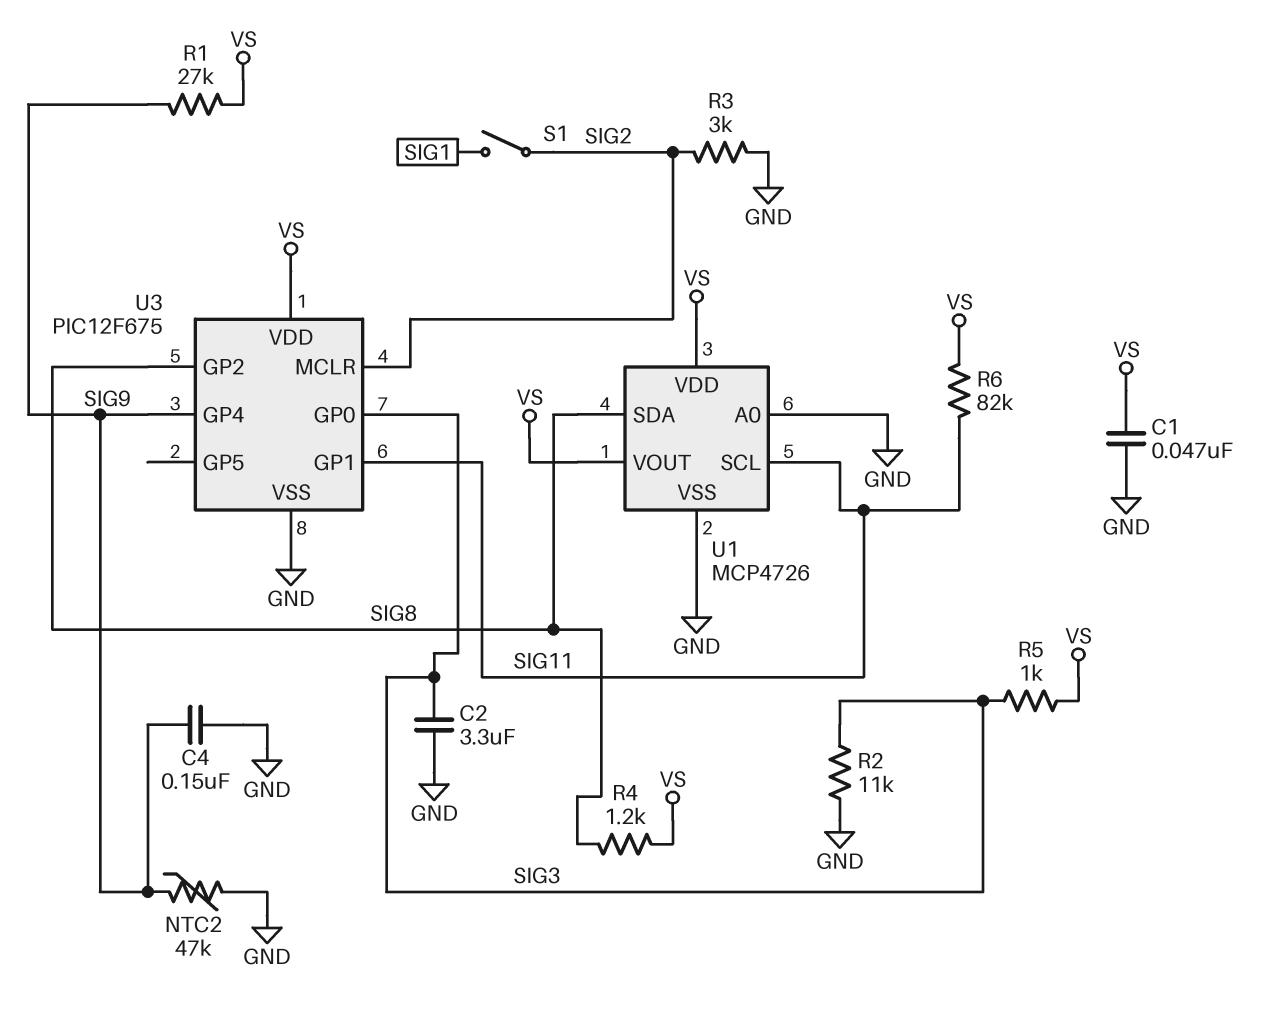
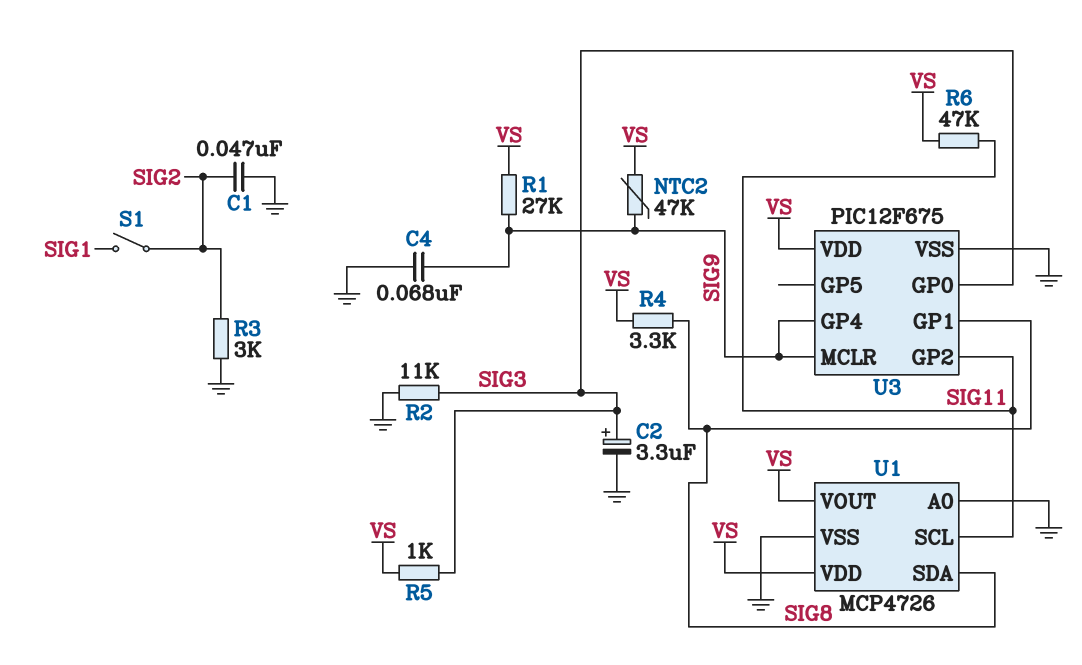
C1: 47nF (GND, VS) -> 47nF (GND, SIG2)
C2: 3.3uF (GND, SIG3) -> 3.3uF (plus SIG3, minus GND)
C4: 150nF (GND, SIG9) -> 68nF (GND, SIG9)
NTC2: 47k (GND, SIG9) -> 47k (SIG9, VS)
R4: 1.2k (SIG8, VS) -> 3.3k (SIG8, VS)
R6: 82k (SIG11, VS) -> 47k (SIG11, VS)
U3 pin GP1: SIG11 -> SIG8
U3 pin GP2: SIG8 -> SIG11
U3 pin MCLR: SIG2 -> SIG9

